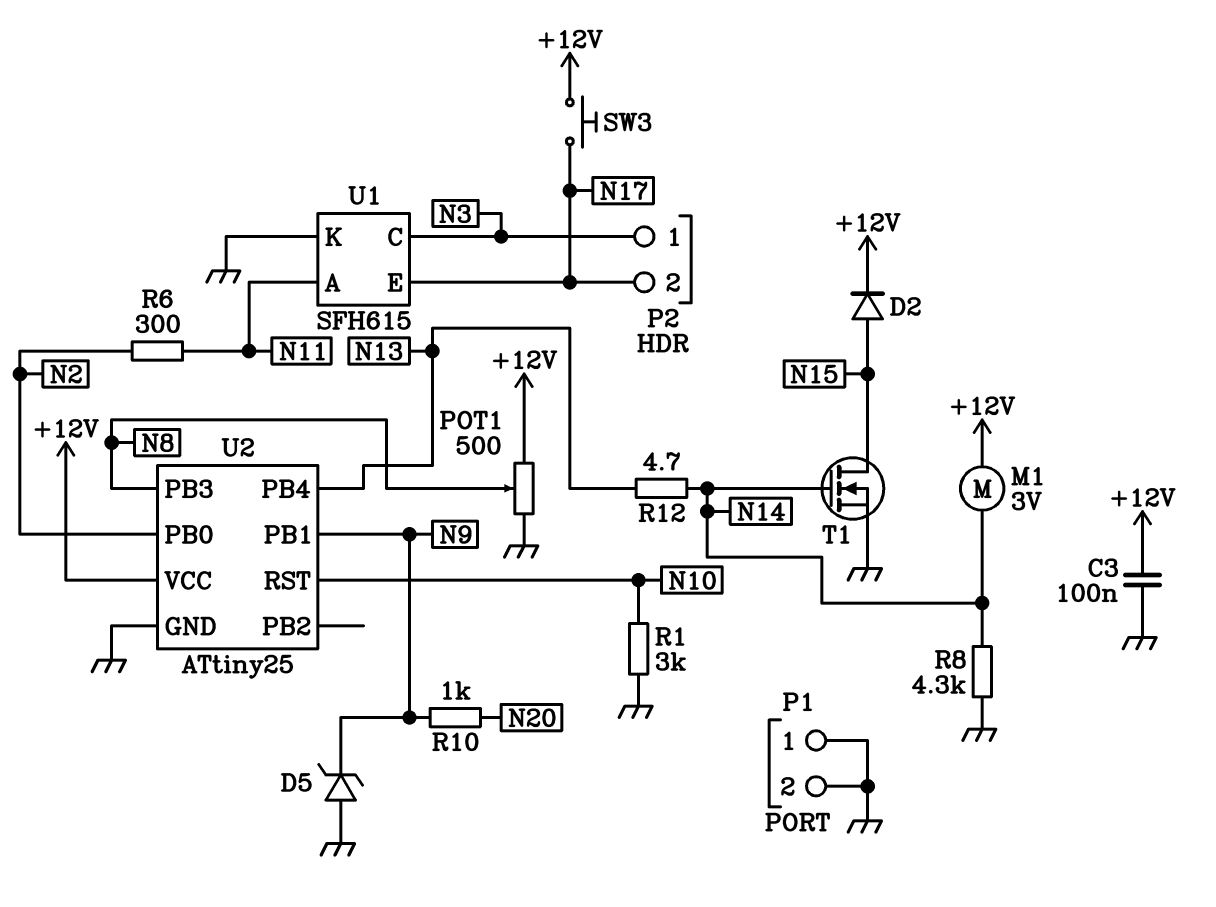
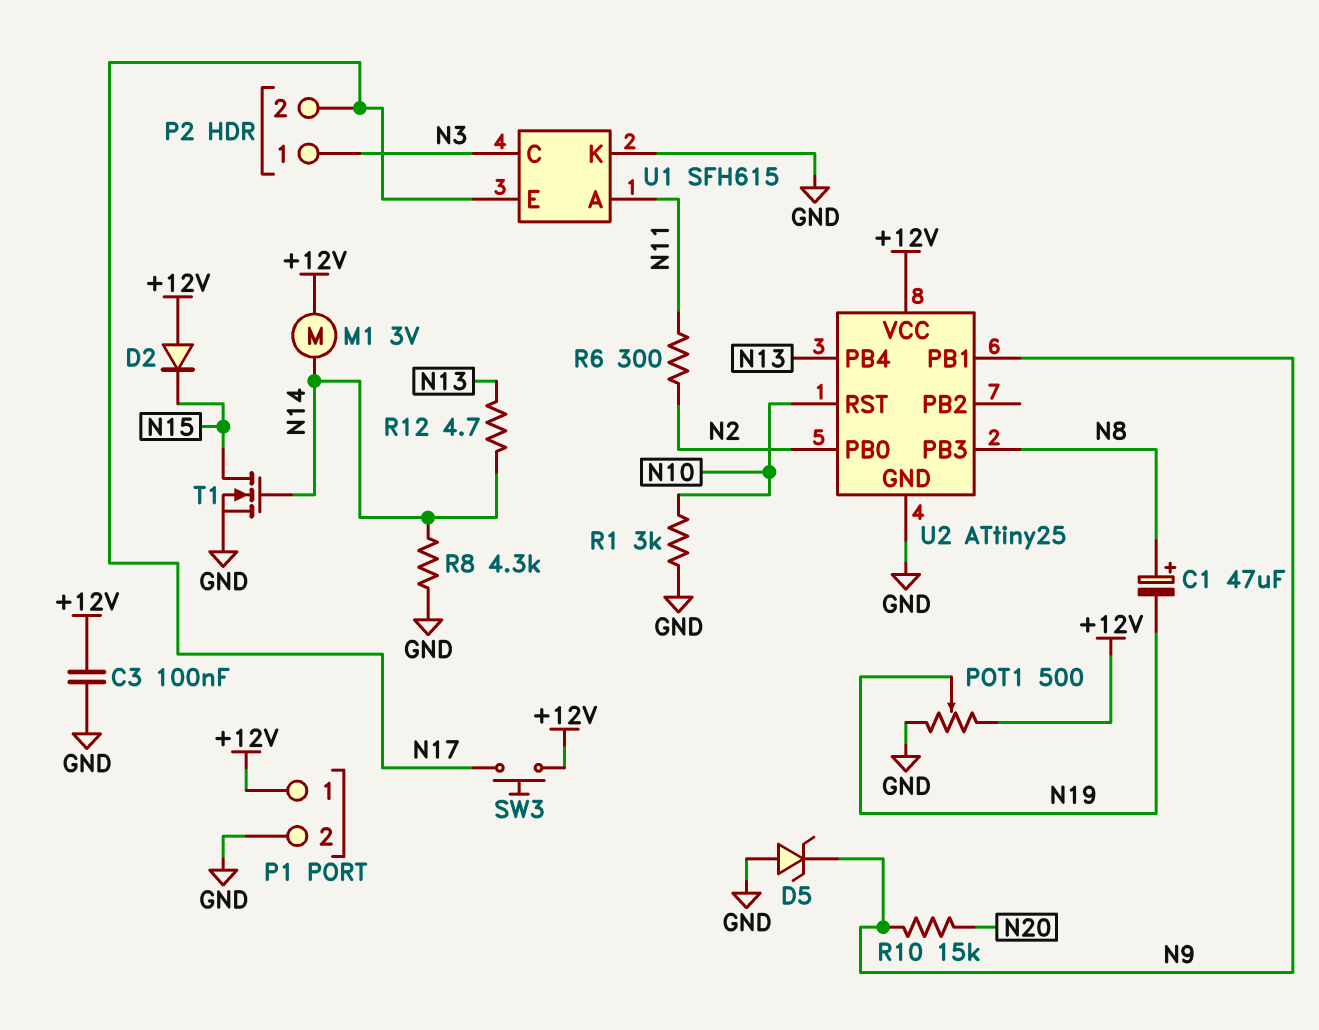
C1: none -> 47uF (plus N8, minus N19)
D2: diode (A N15, K +12V) -> diode (A +12V, K N15)
P1 pin 1: GND -> +12V
POT1: 500 (+12V, GND, wiper N8) -> 500 (+12V, GND, wiper N19)
R10: 1k (N9, N20) -> 15k (N9, N20)

